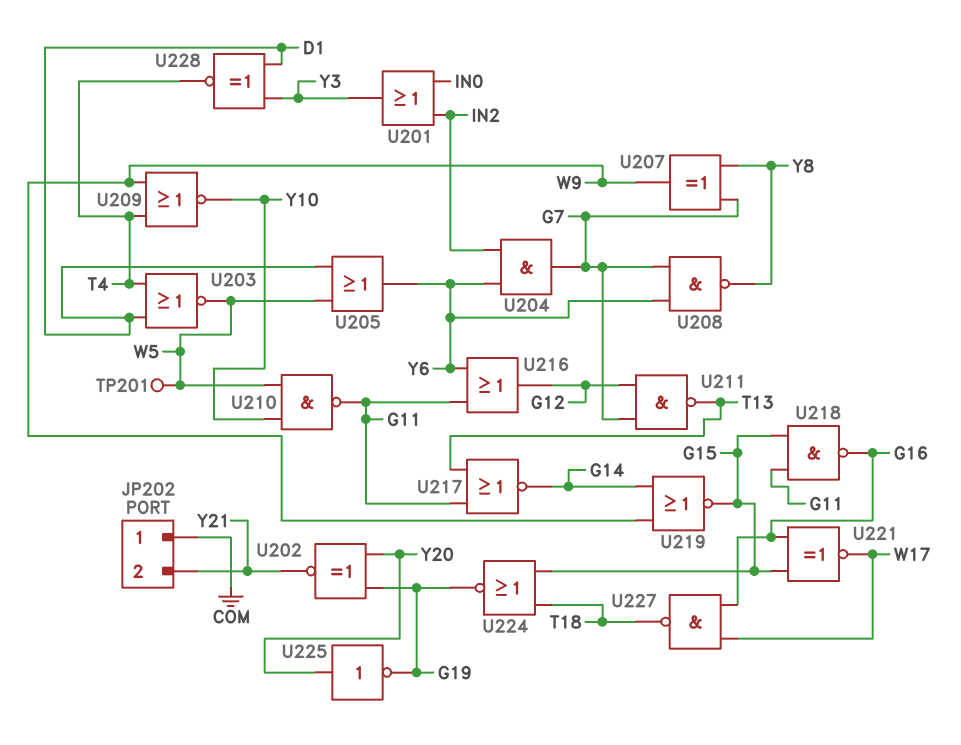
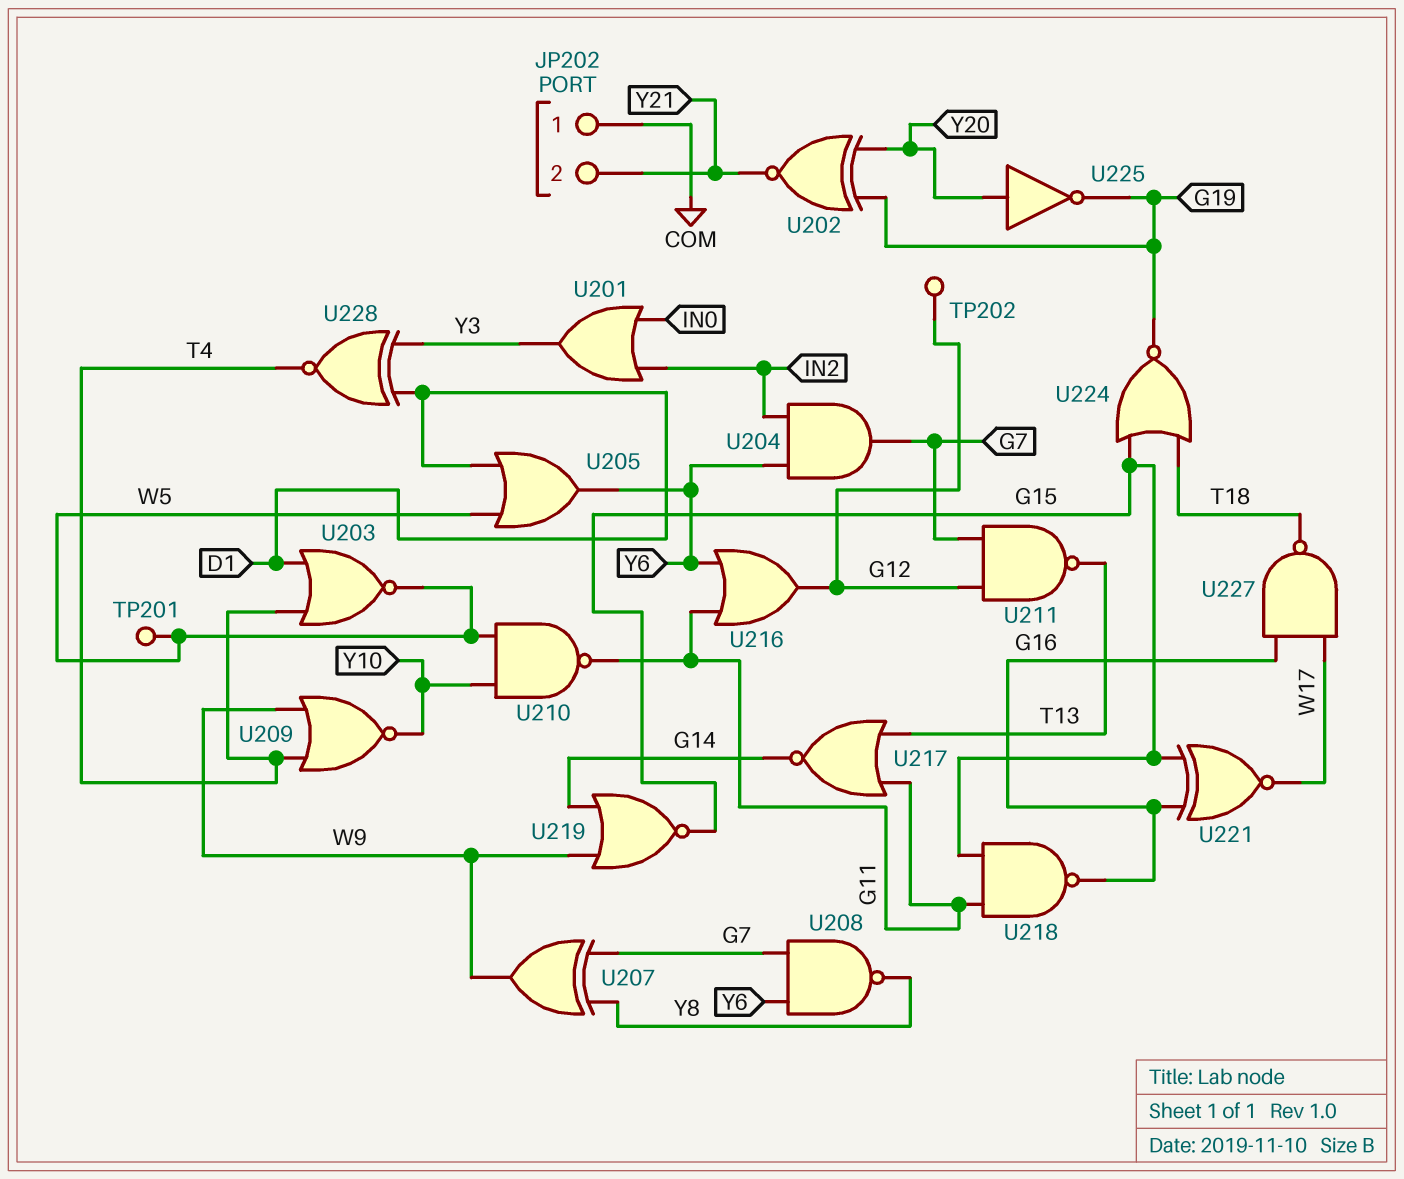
TP202: none -> test point (G12)

